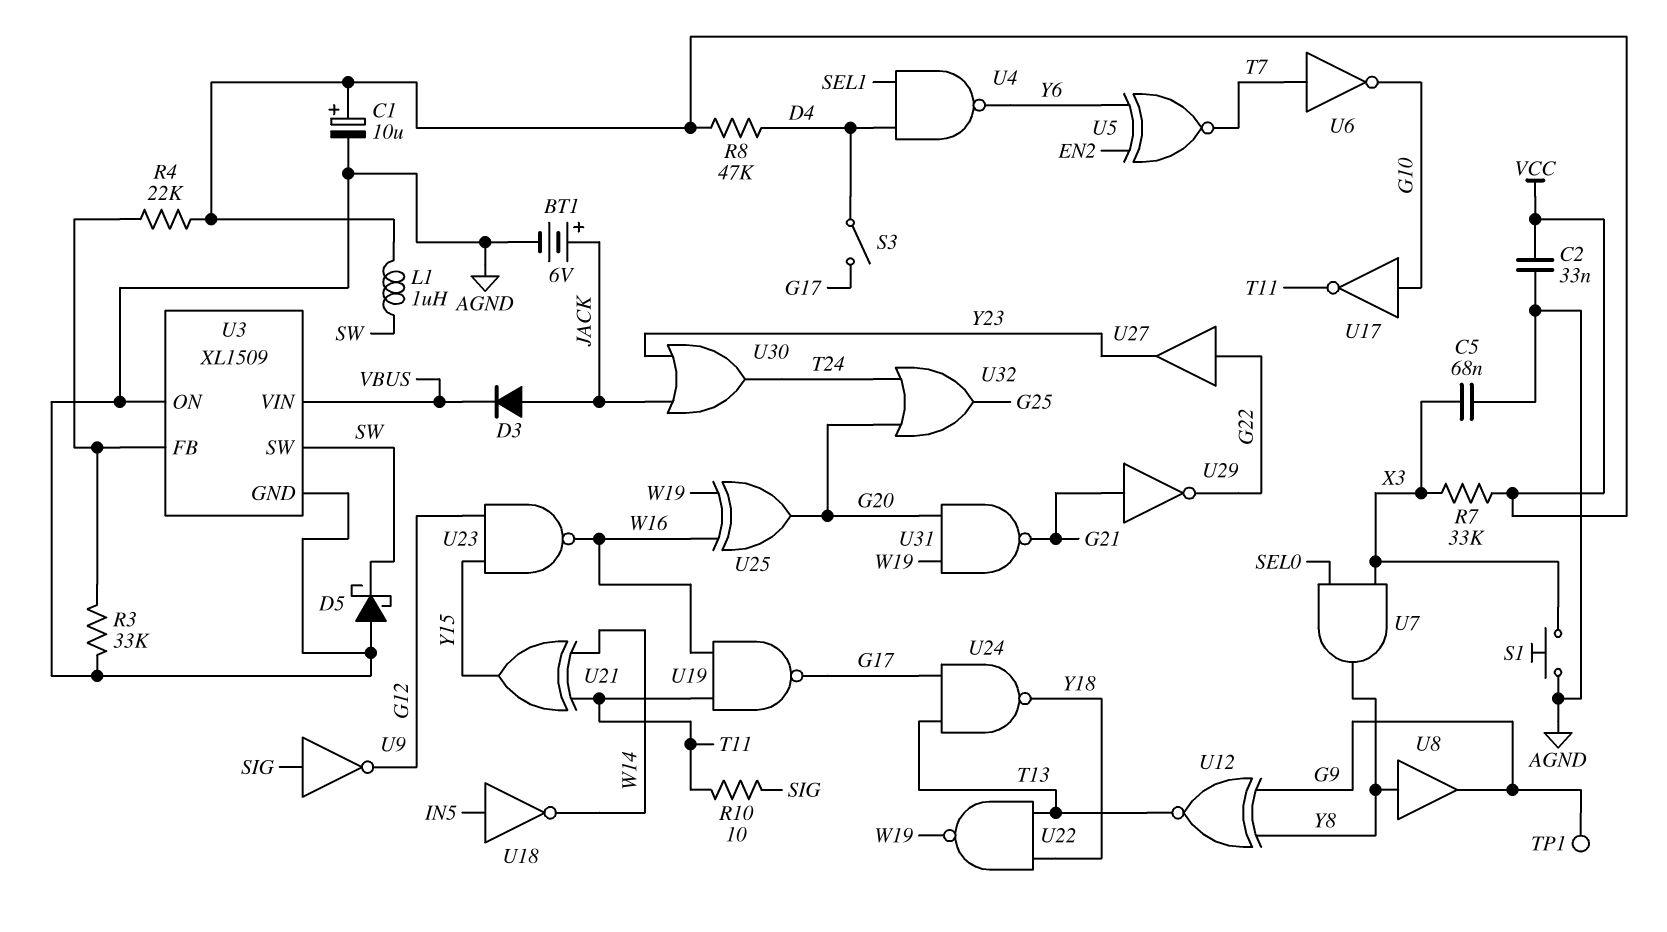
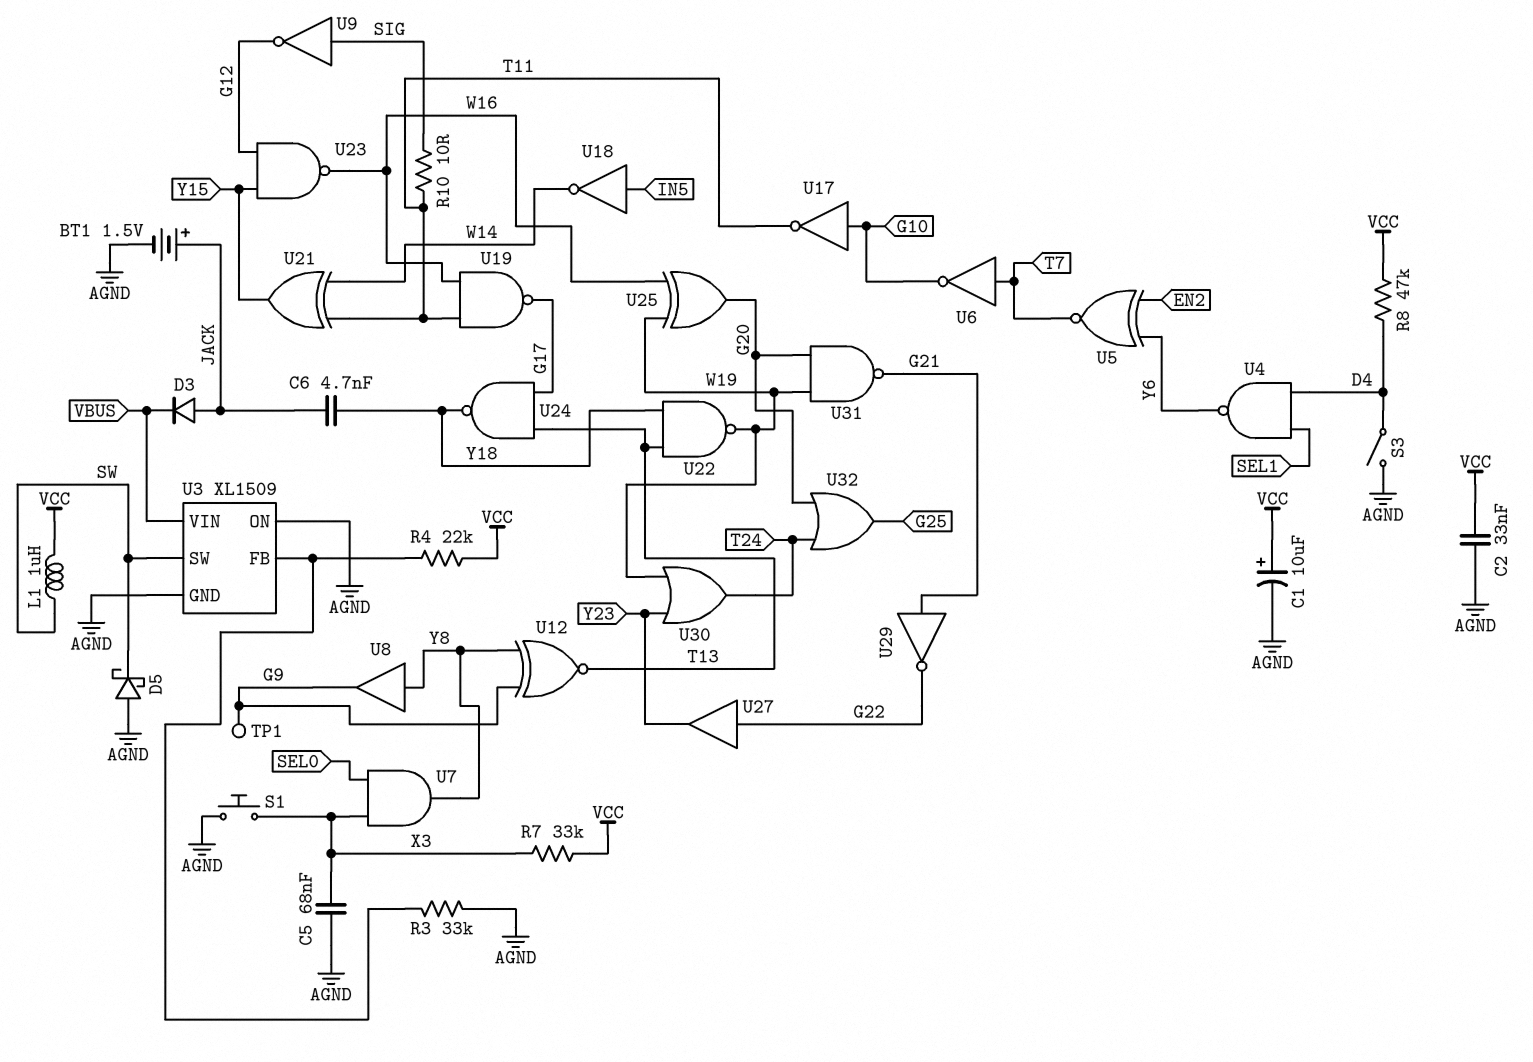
BT1: 6V (plus JACK, minus AGND) -> 1.5V (plus JACK, minus AGND)
C6: none -> 4.7nF (JACK, Y18)
S3: switch (D4, G17) -> switch (AGND, D4)
U30: OR (in JACK, in Y23, out T24) -> OR (in W19, in Y23, out T24)

